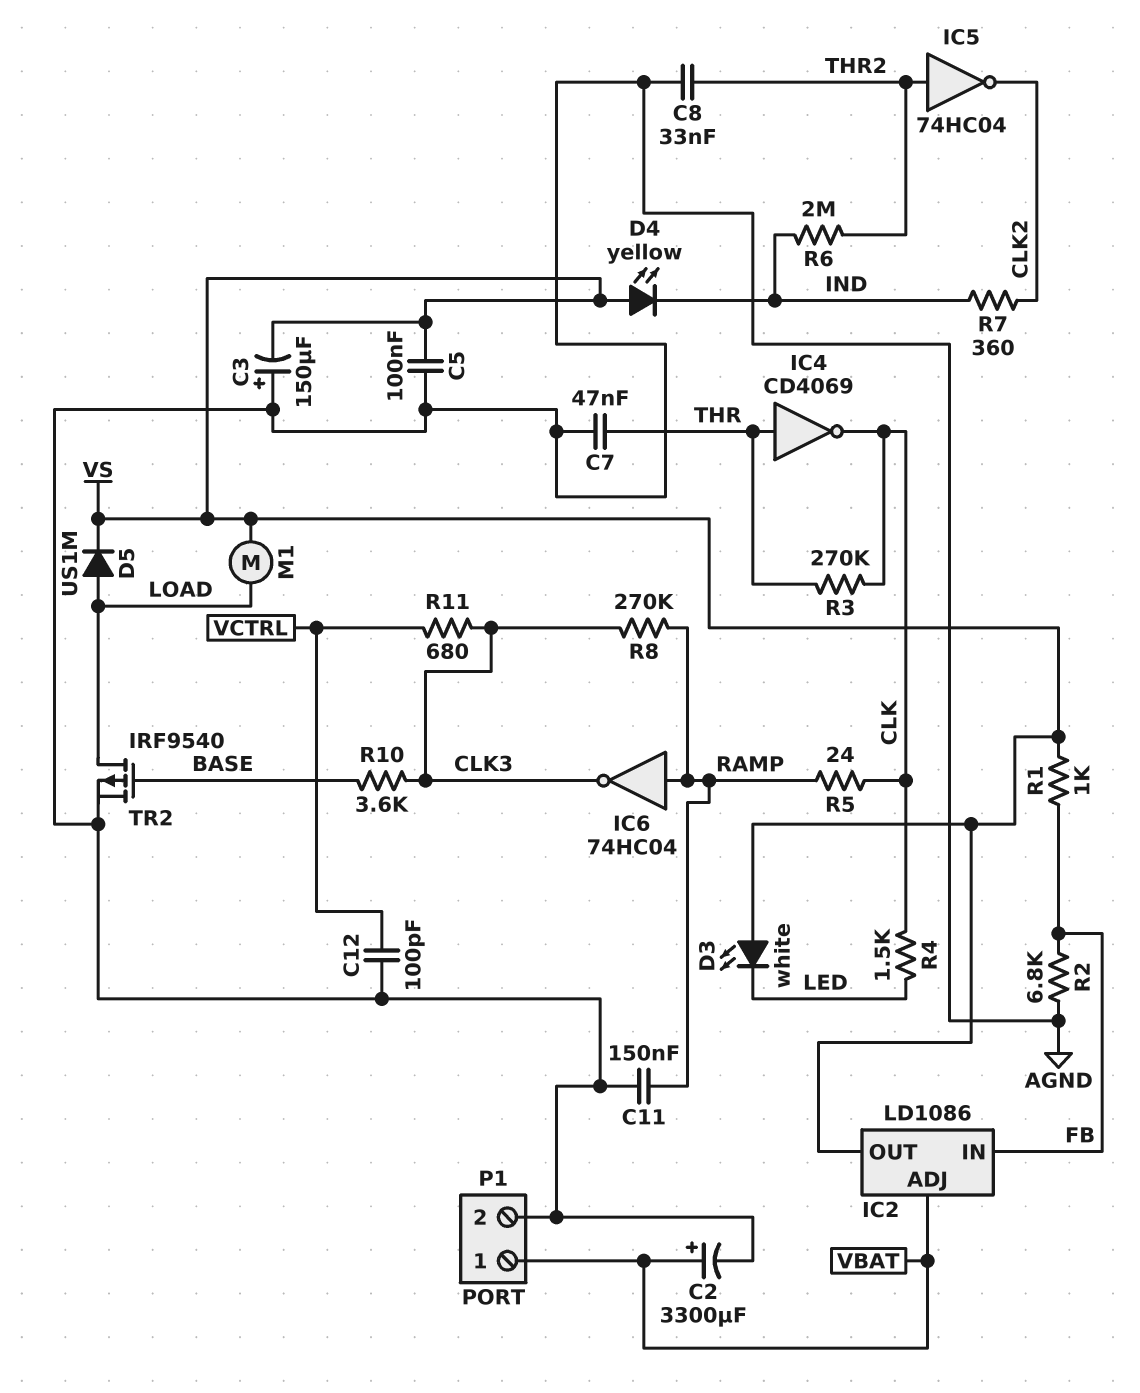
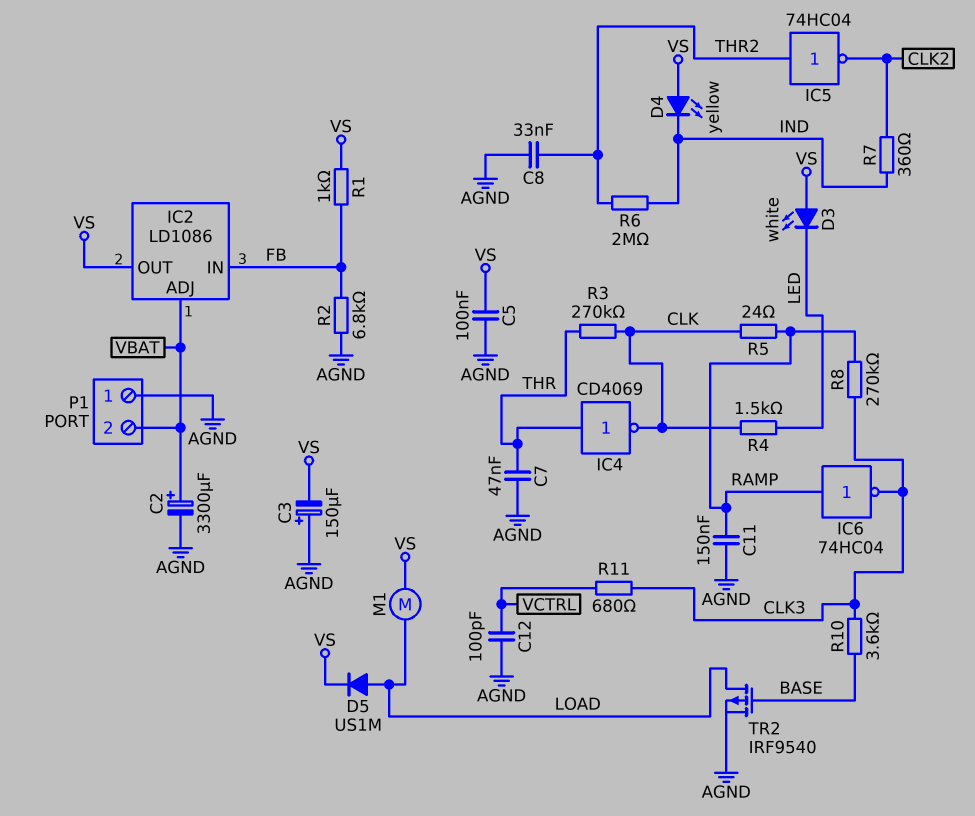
P1 pin 1: VBAT -> AGND
P1 pin 2: AGND -> VBAT

